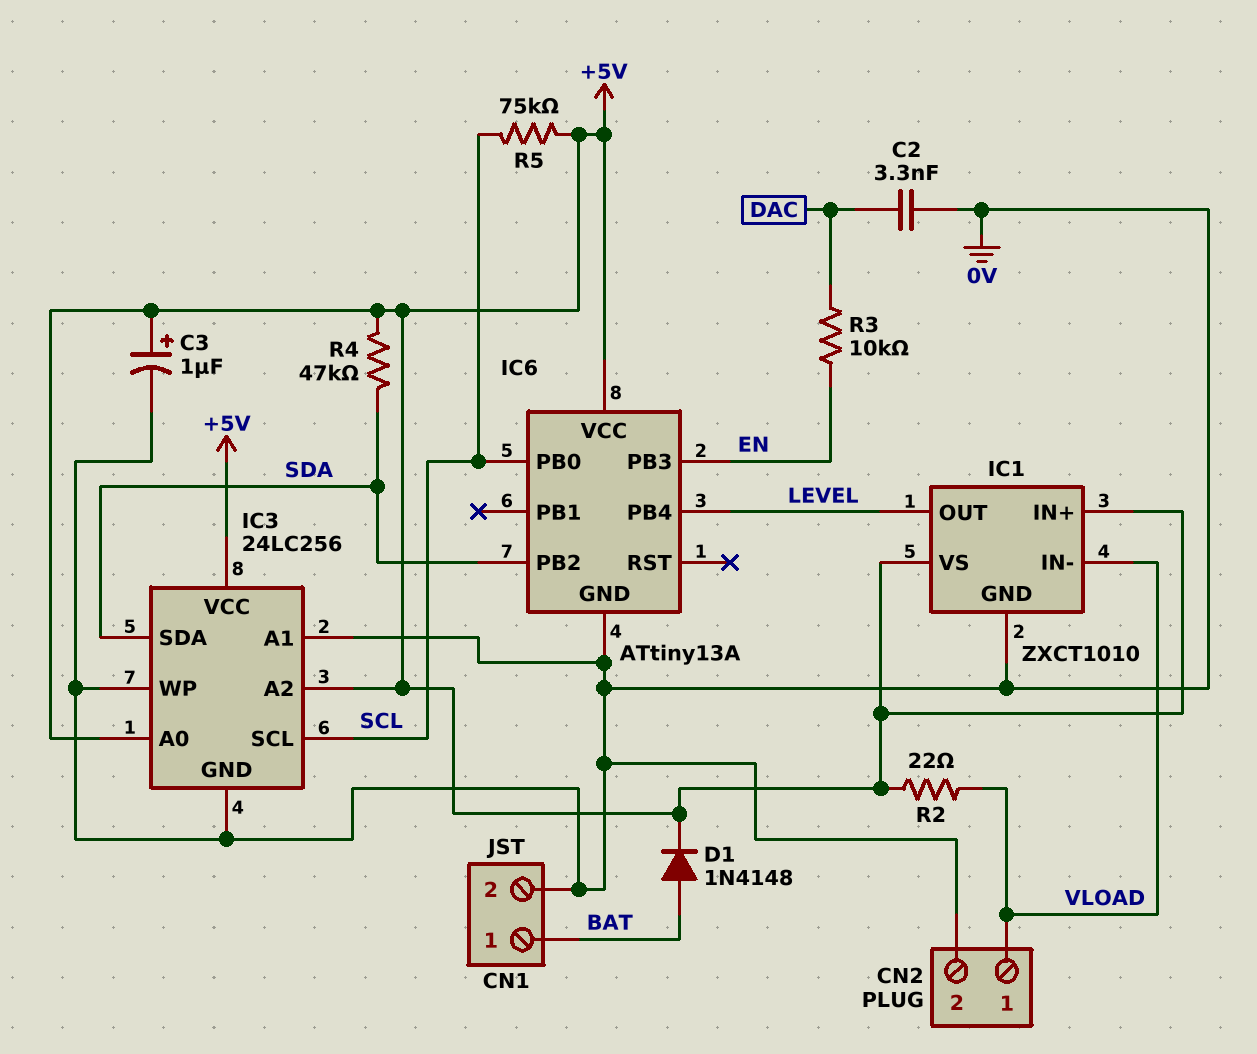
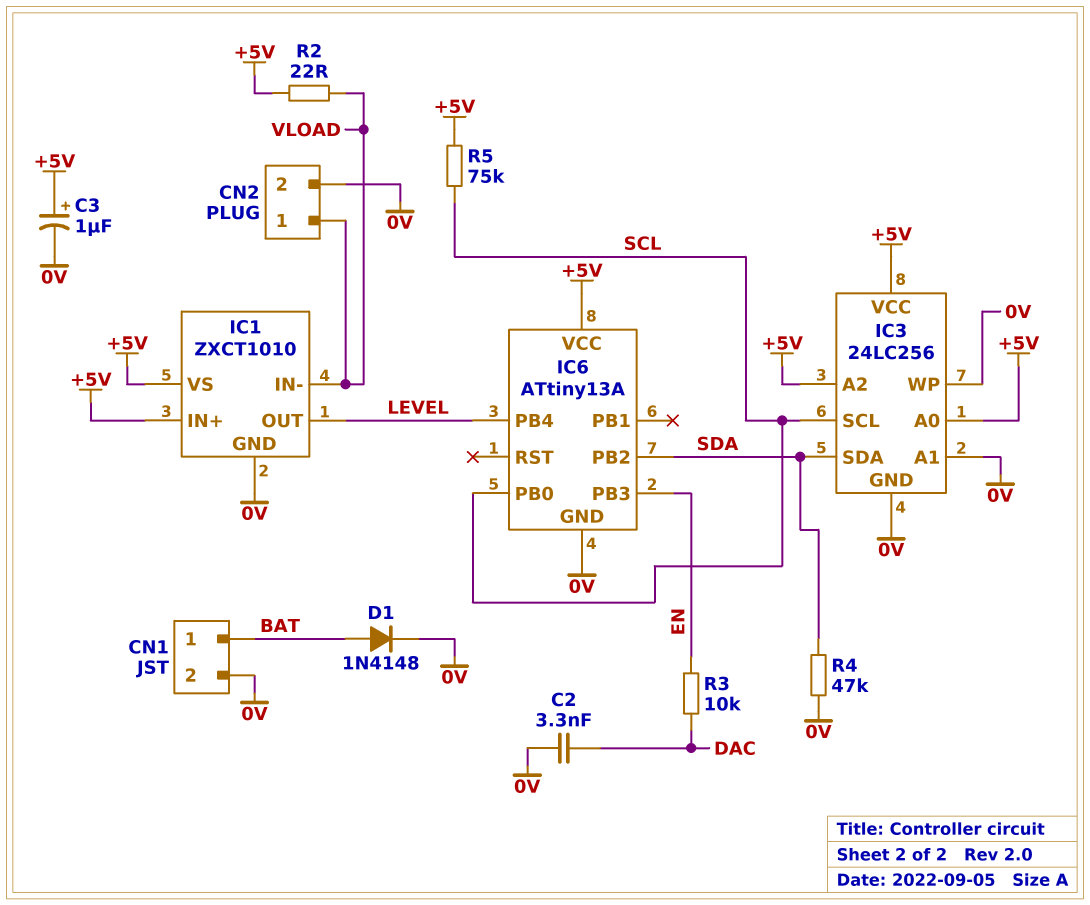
D1: diode 1N4148 (A BAT, K +5V) -> diode 1N4148 (A BAT, K 0V)
R4: 47k (+5V, SDA) -> 47k (0V, SDA)

